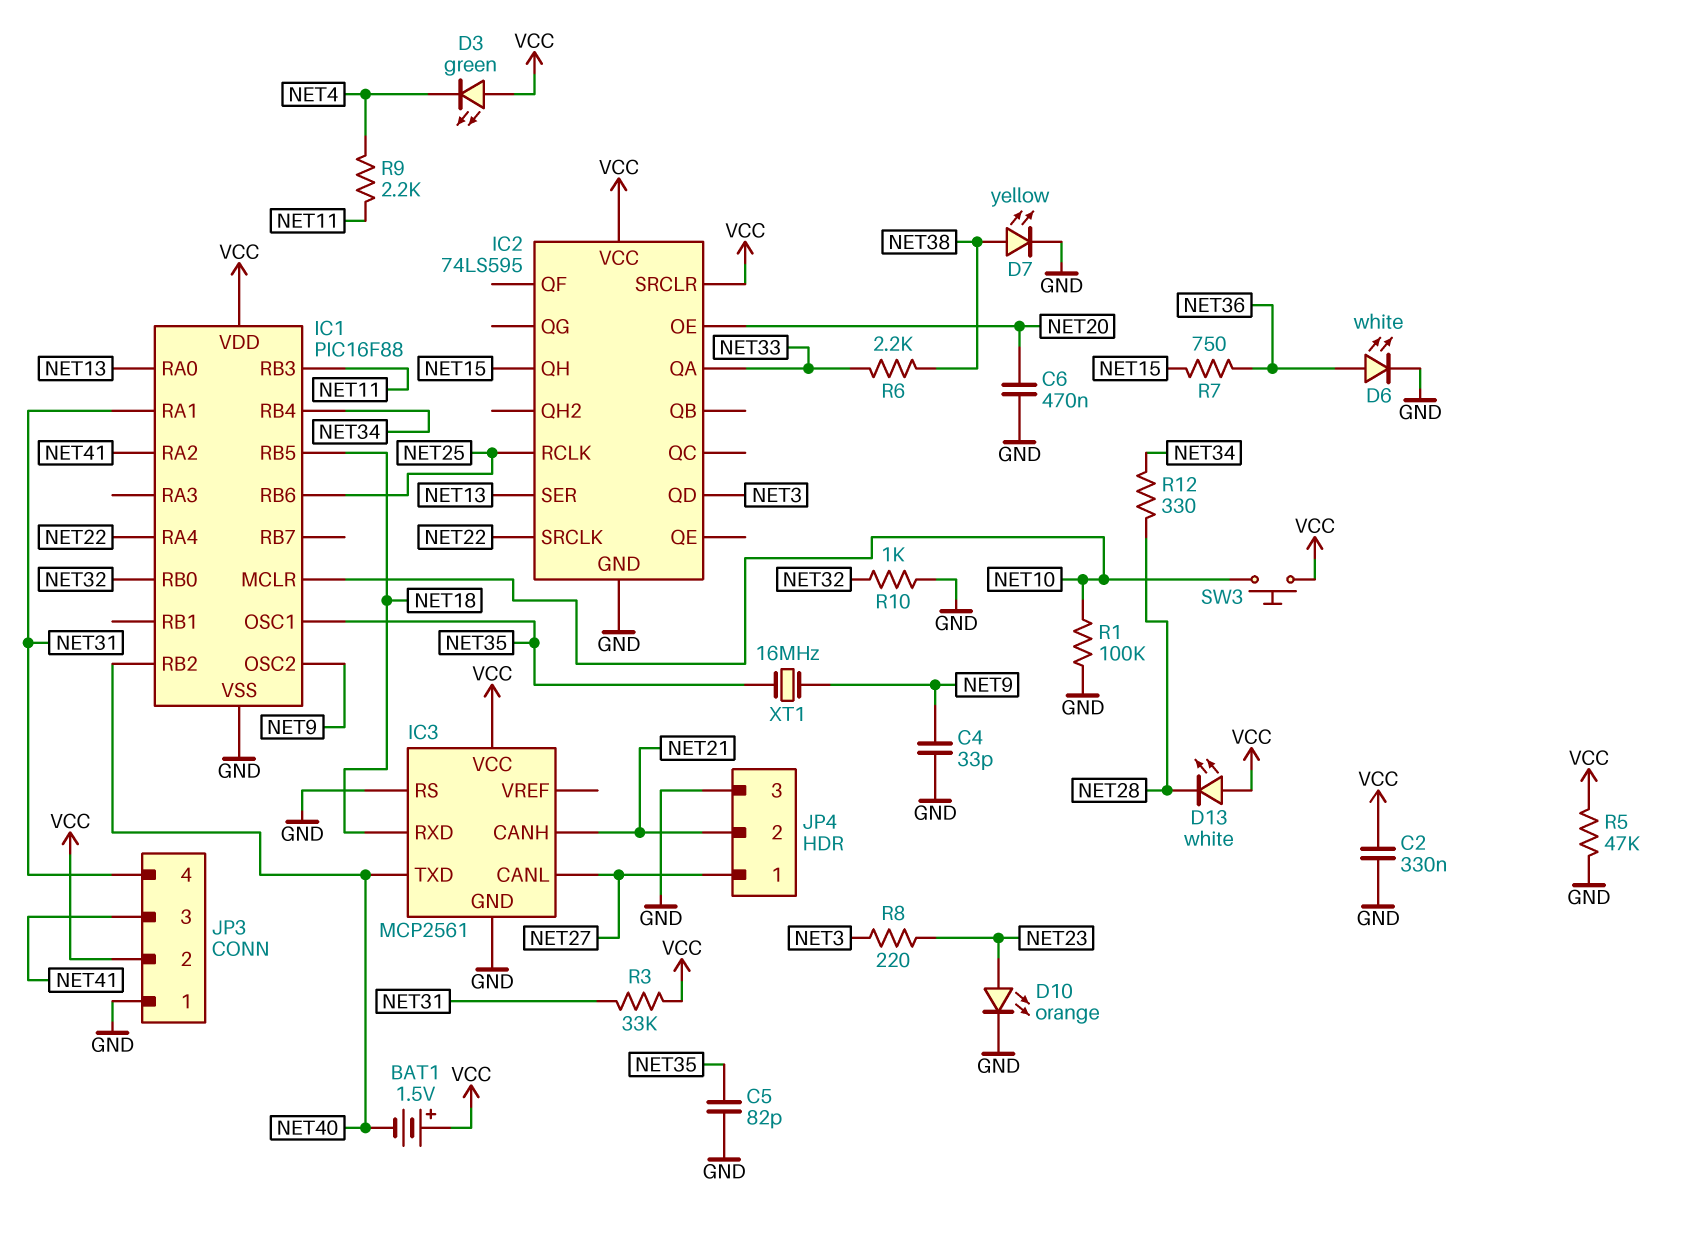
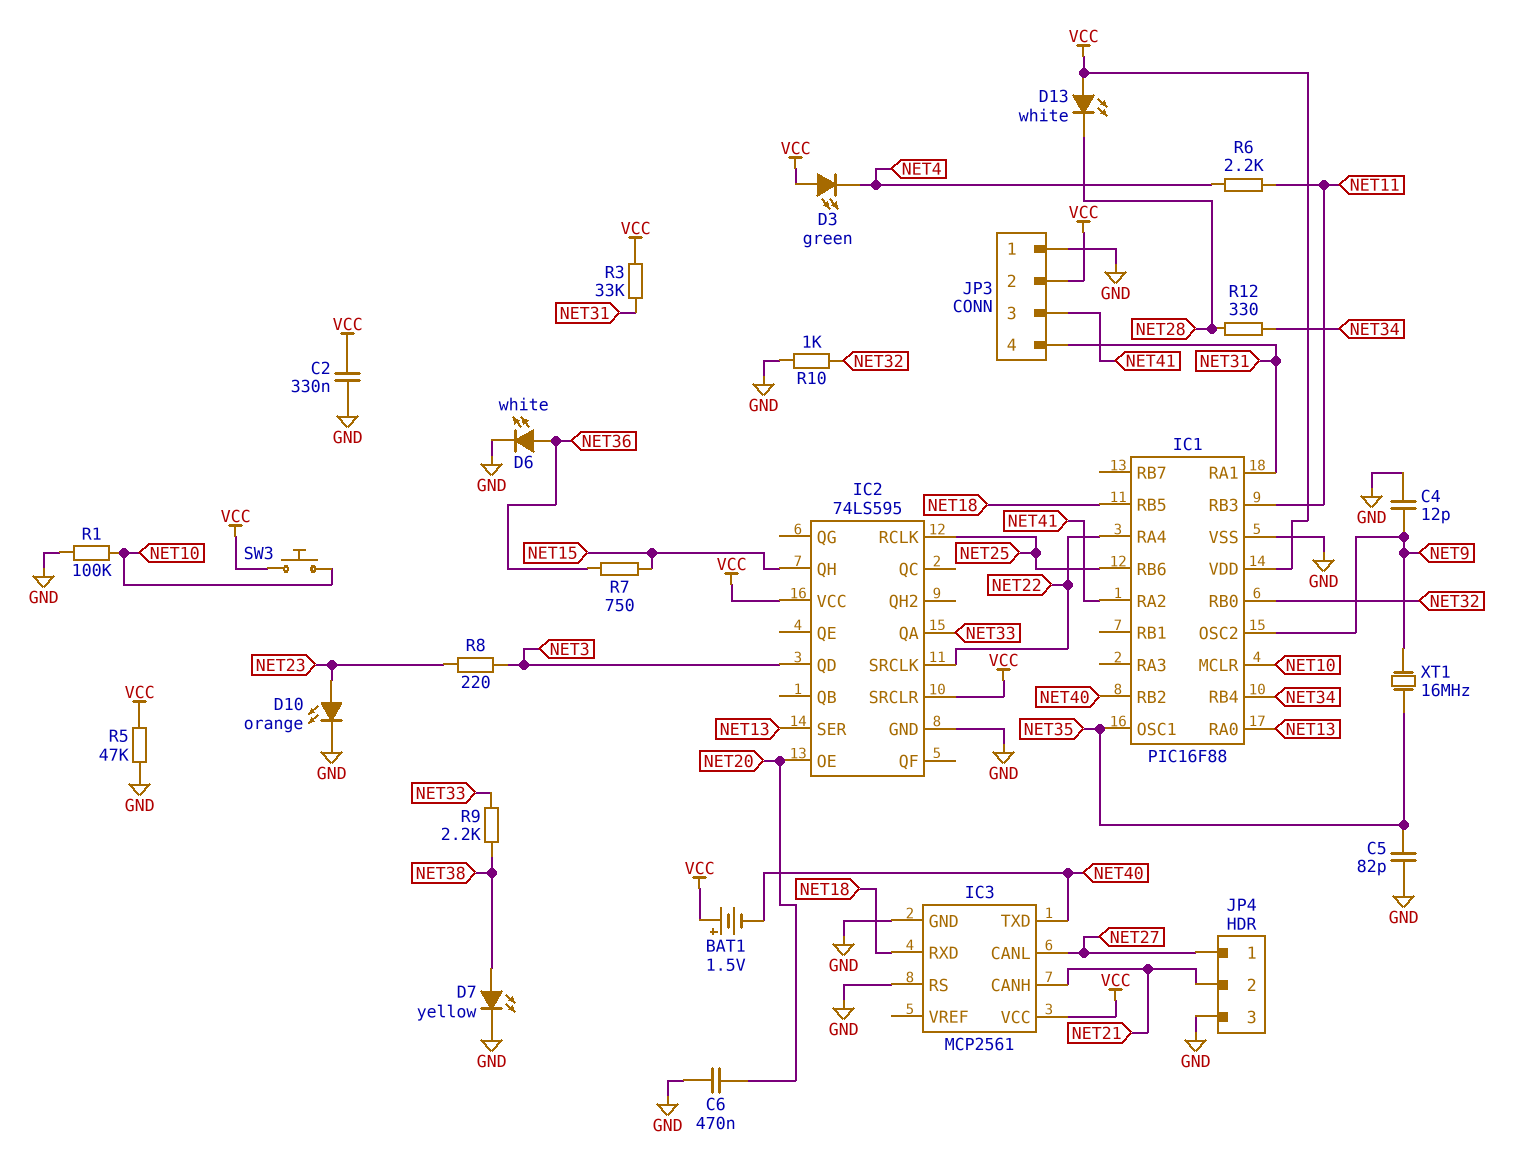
C4: 33pF (GND, NET9) -> 12pF (GND, NET9)
R6: 2.2k (NET33, NET38) -> 2.2k (NET4, NET11)
R9: 2.2k (NET4, NET11) -> 2.2k (NET33, NET38)

